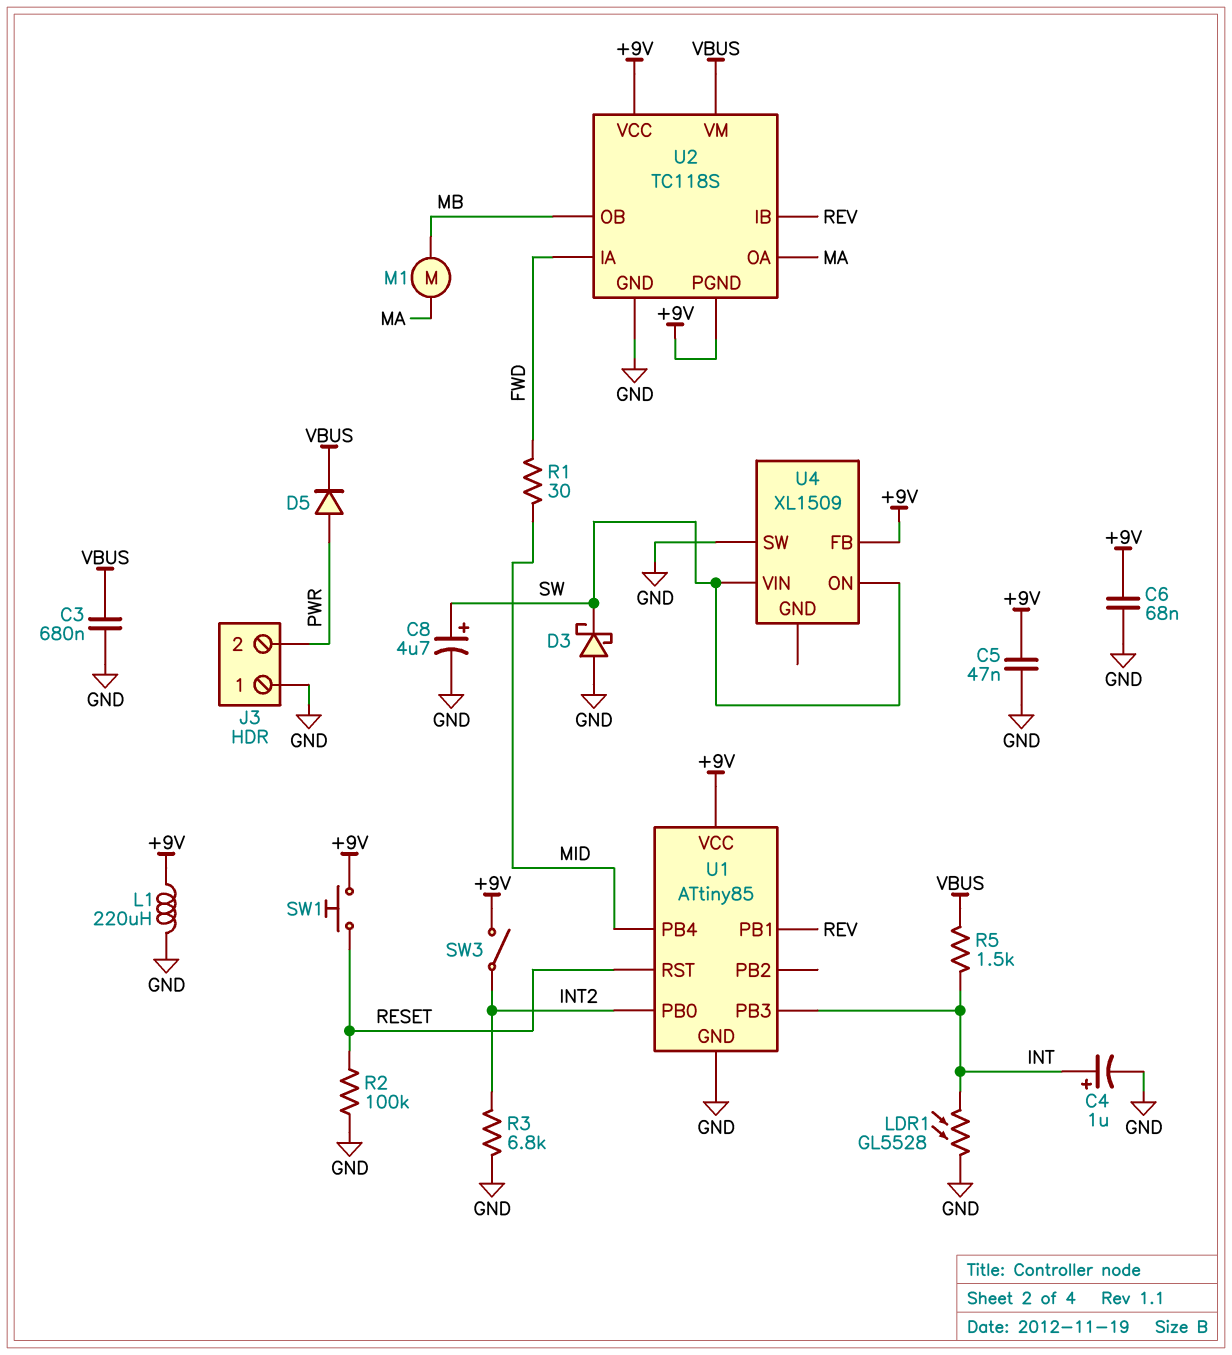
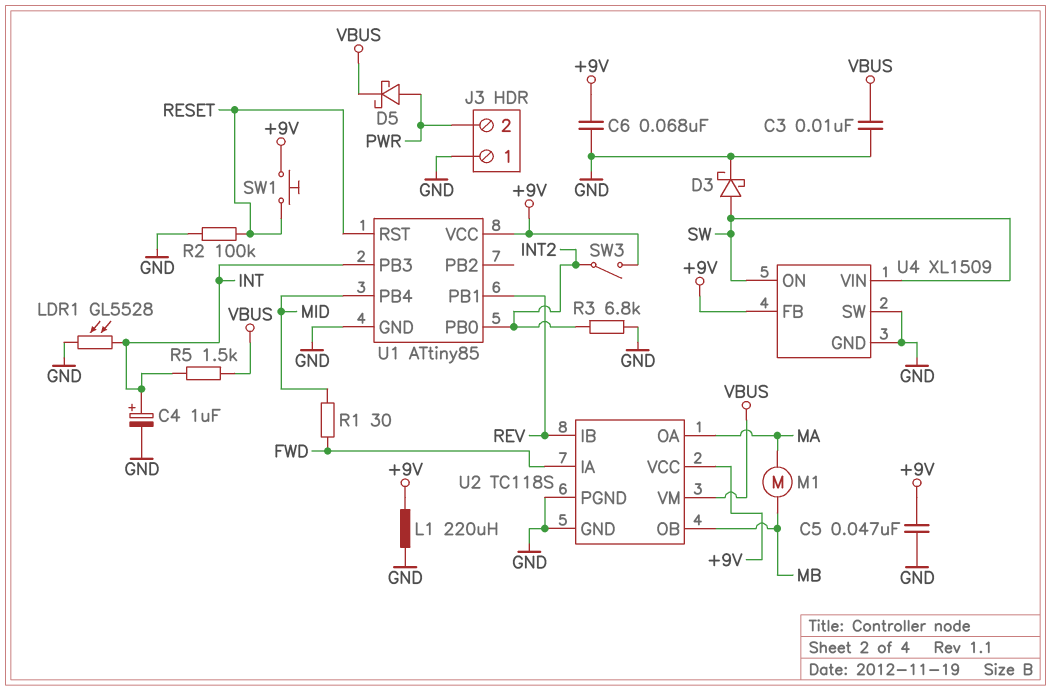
C3: 680nF (GND, VBUS) -> 10nF (GND, VBUS)
C8: 4.7uF (plus SW, minus GND) -> none
D3: schottky (A GND, K SW) -> schottky (A SW, K GND)
D5: diode (A PWR, K VBUS) -> schottky (A PWR, K VBUS)
U2 pin PGND: +9V -> GND
U4 pin GND: none -> GND

